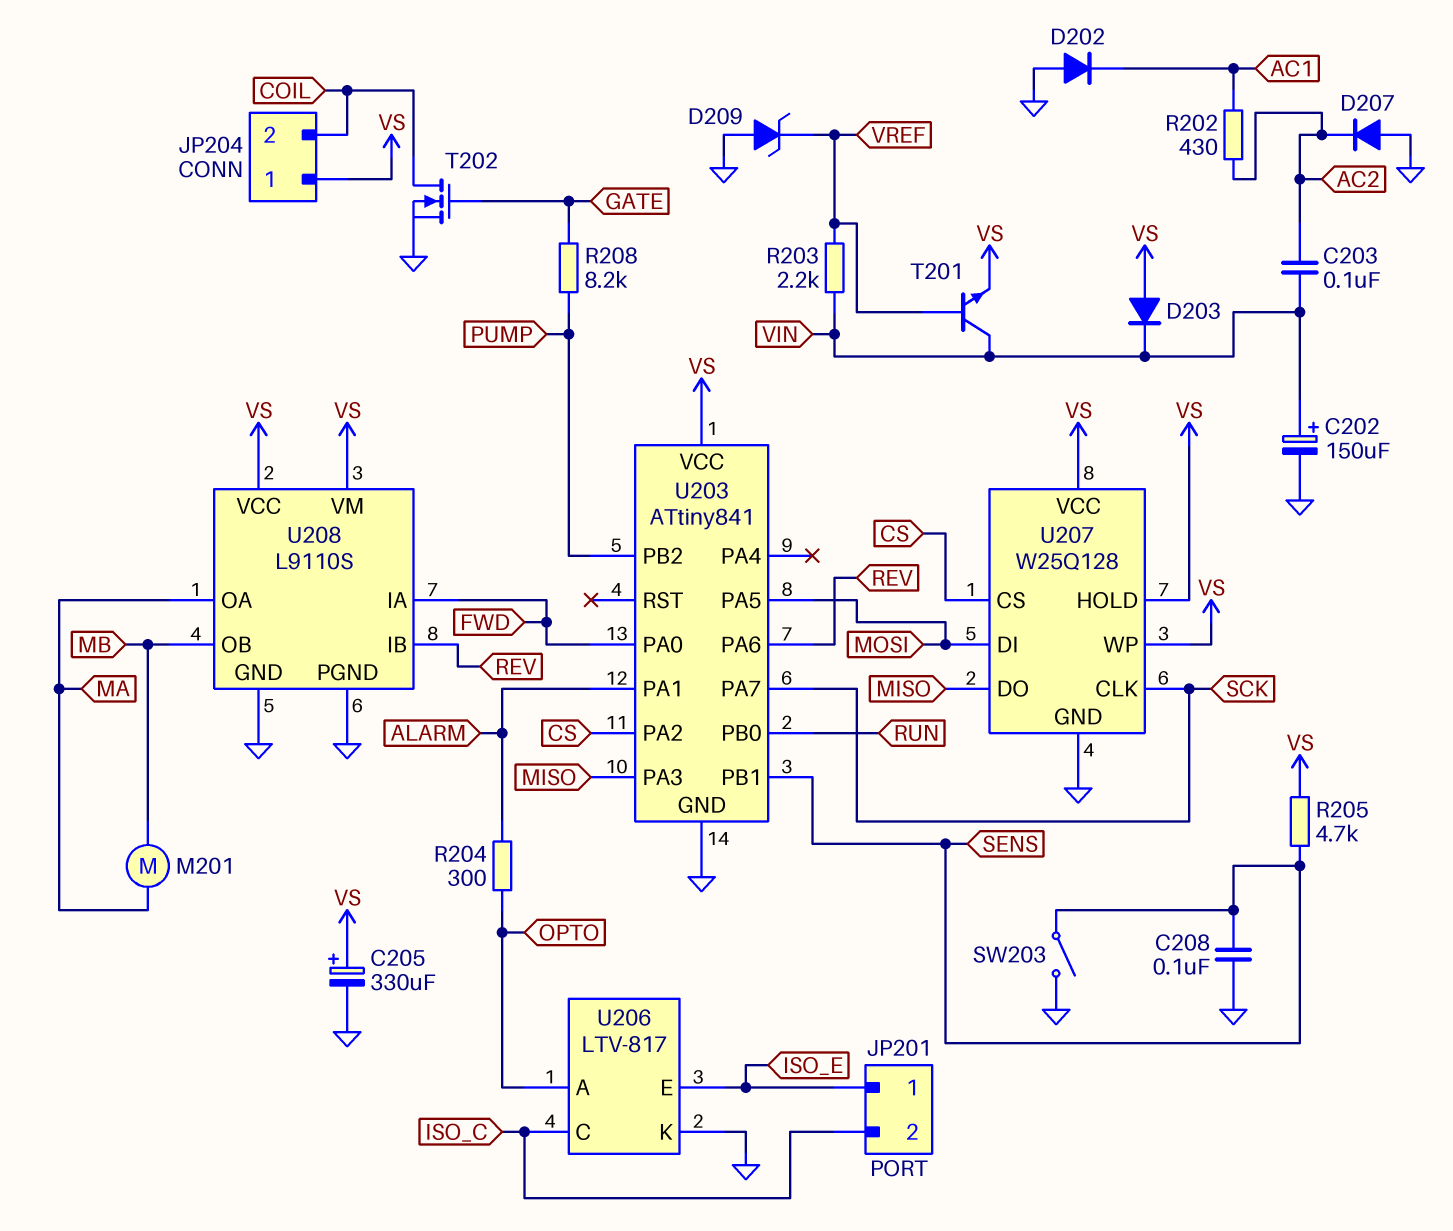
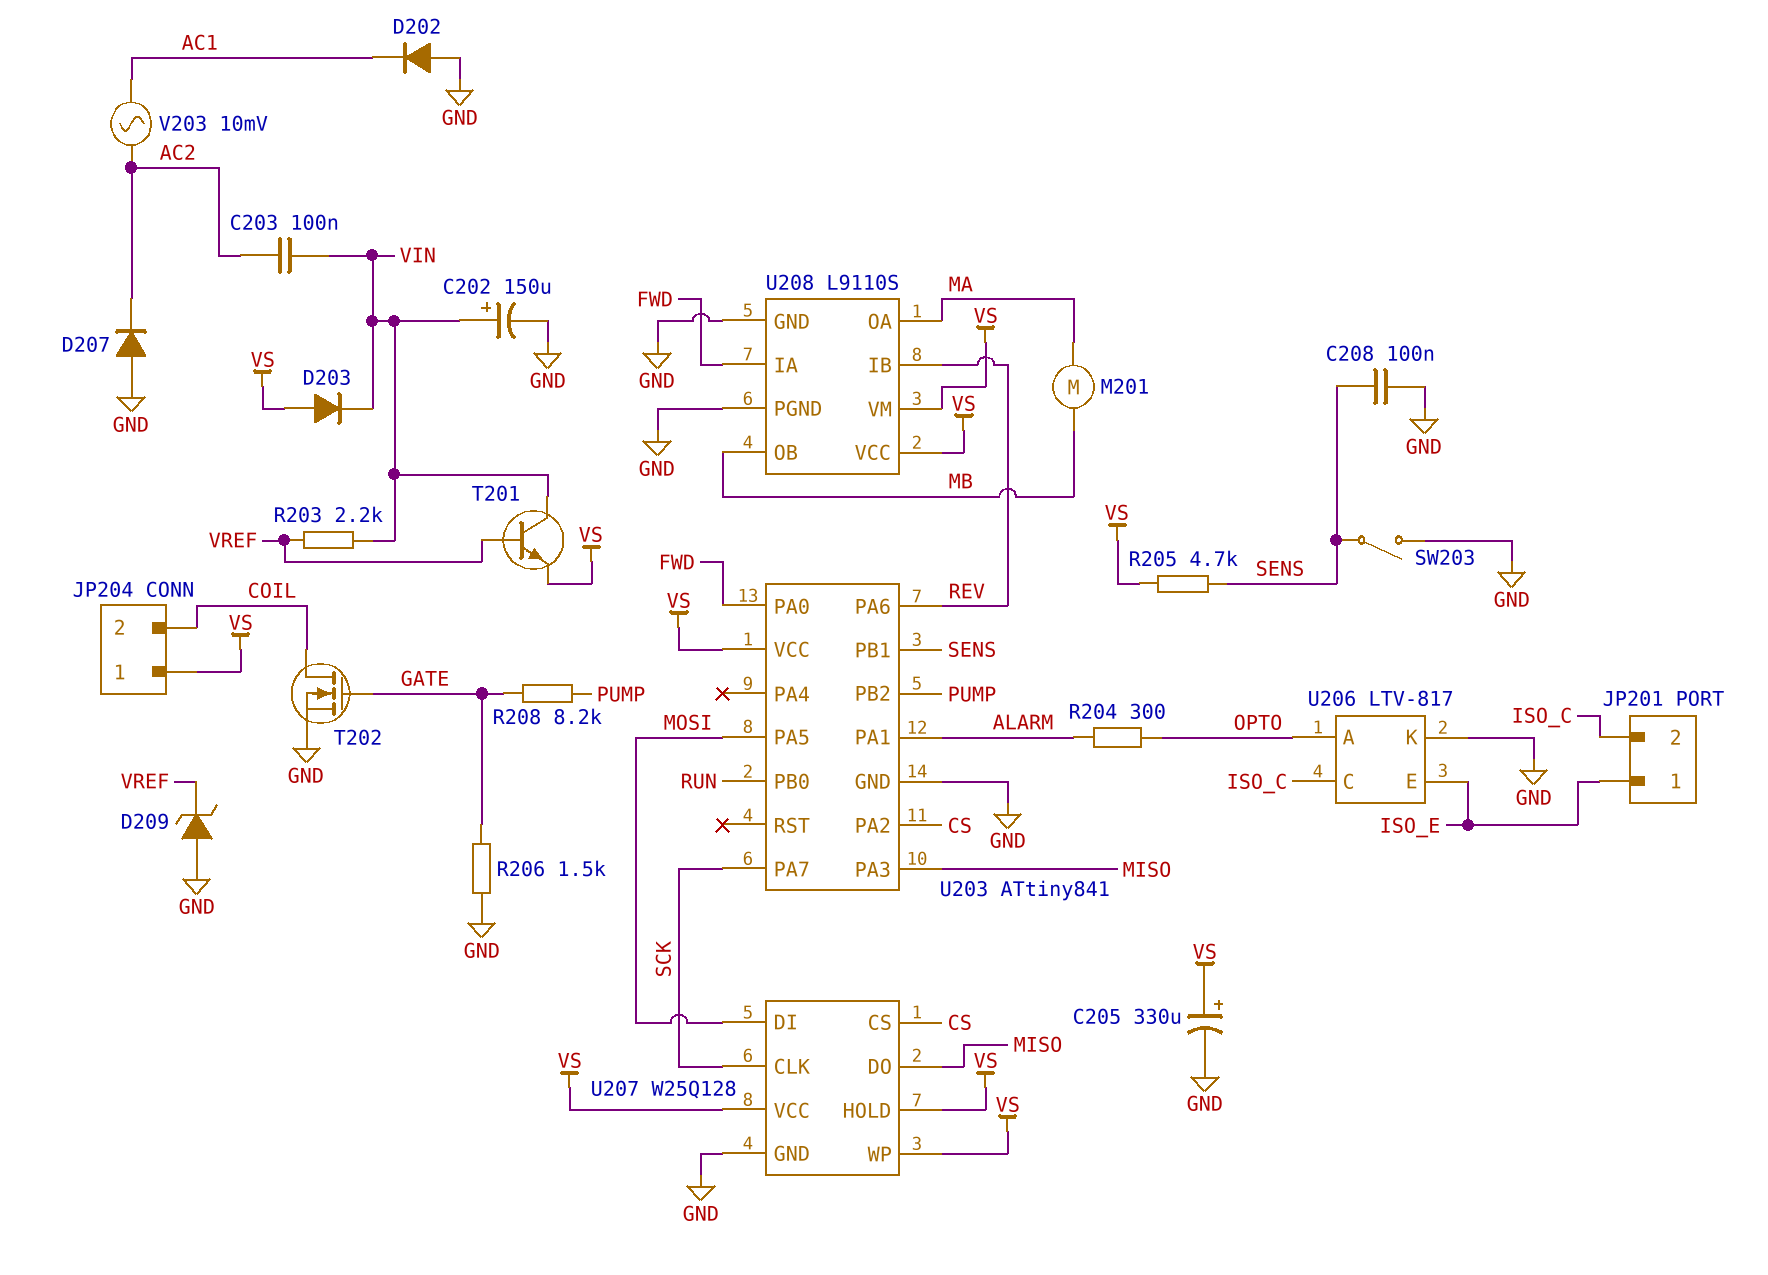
R202: 430 (AC1, AC2) -> none
R206: none -> 1.5k (GATE, GND)
V203: none -> AC 10mV (AC1, AC2)

